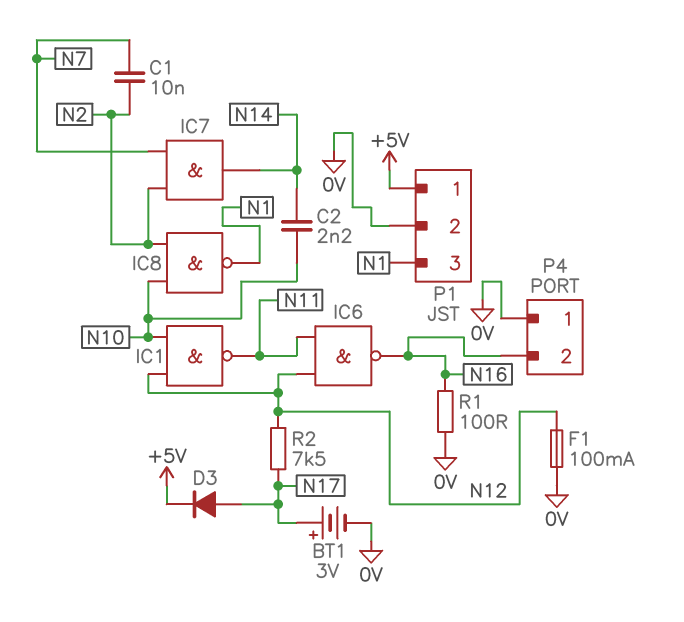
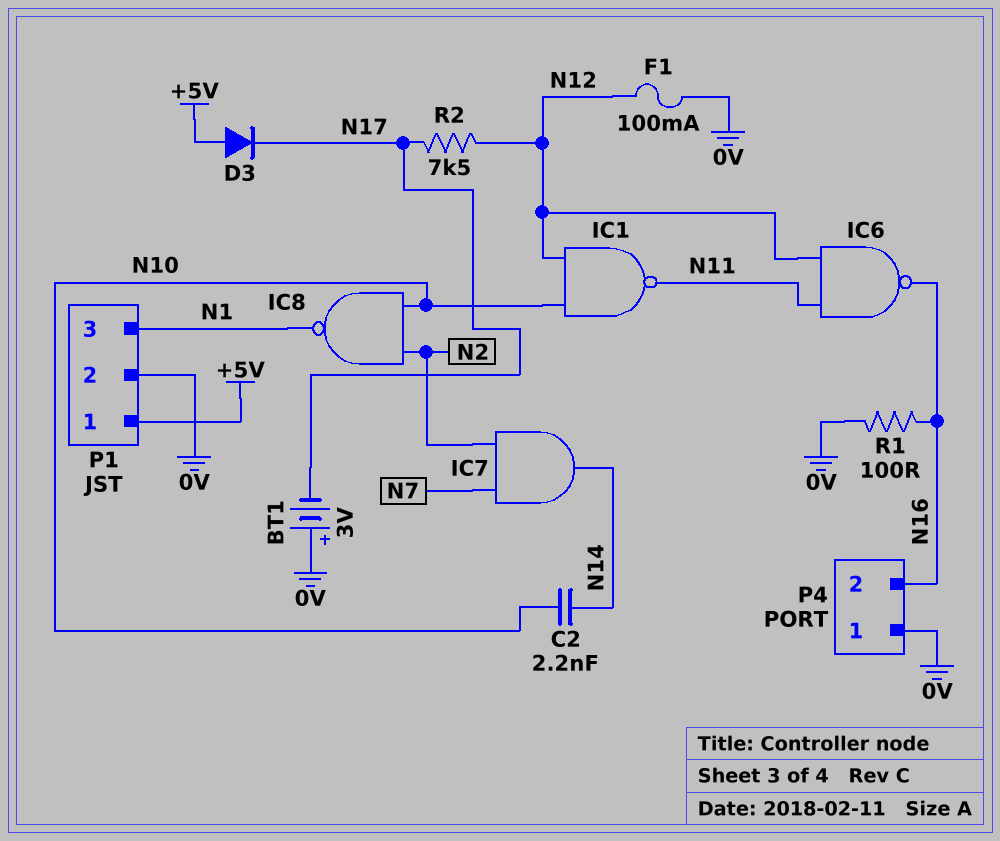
BT1: 3V (plus N17, minus 0V) -> 3V (plus 0V, minus N17)
C1: 10nF (N2, N7) -> none
D3: diode (A N17, K +5V) -> diode (A +5V, K N17)

